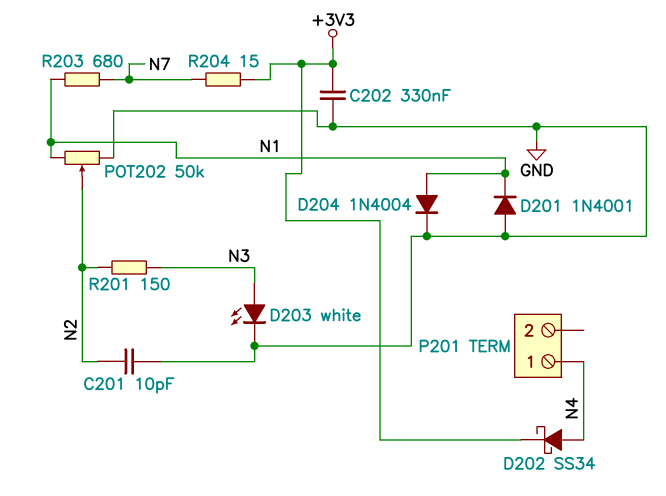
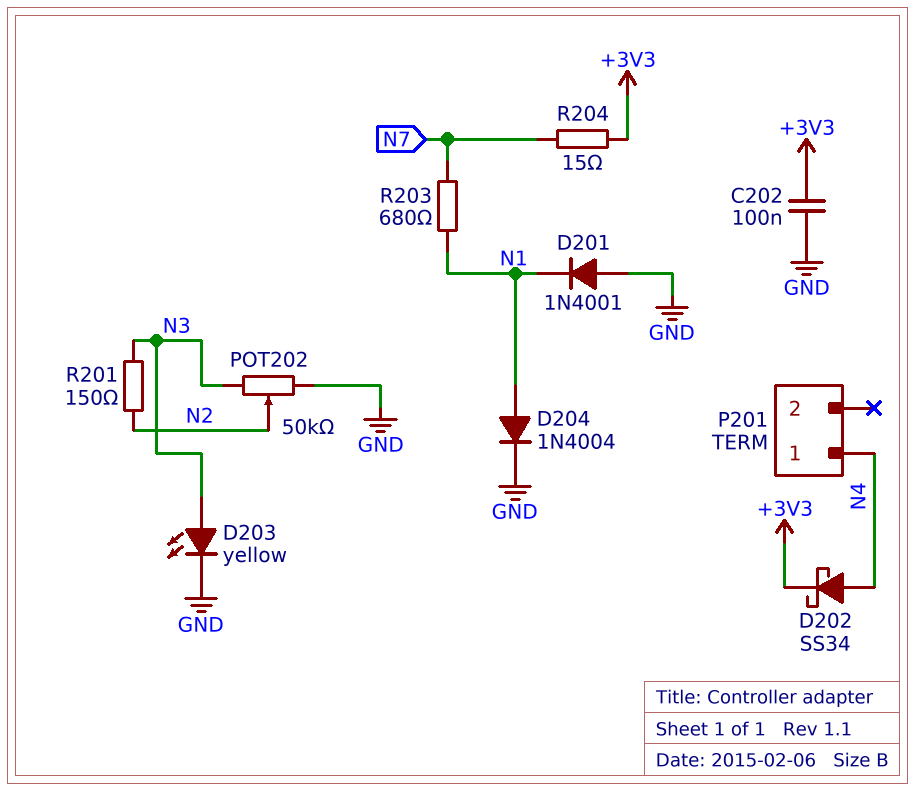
C201: 10pF (GND, N2) -> none
C202: 330nF (+3V3, GND) -> 100nF (+3V3, GND)
D203: LED white (A N3, K GND) -> LED yellow (A N3, K GND)
POT202: 50k (GND, N1, wiper N2) -> 50k (GND, N3, wiper N2)

